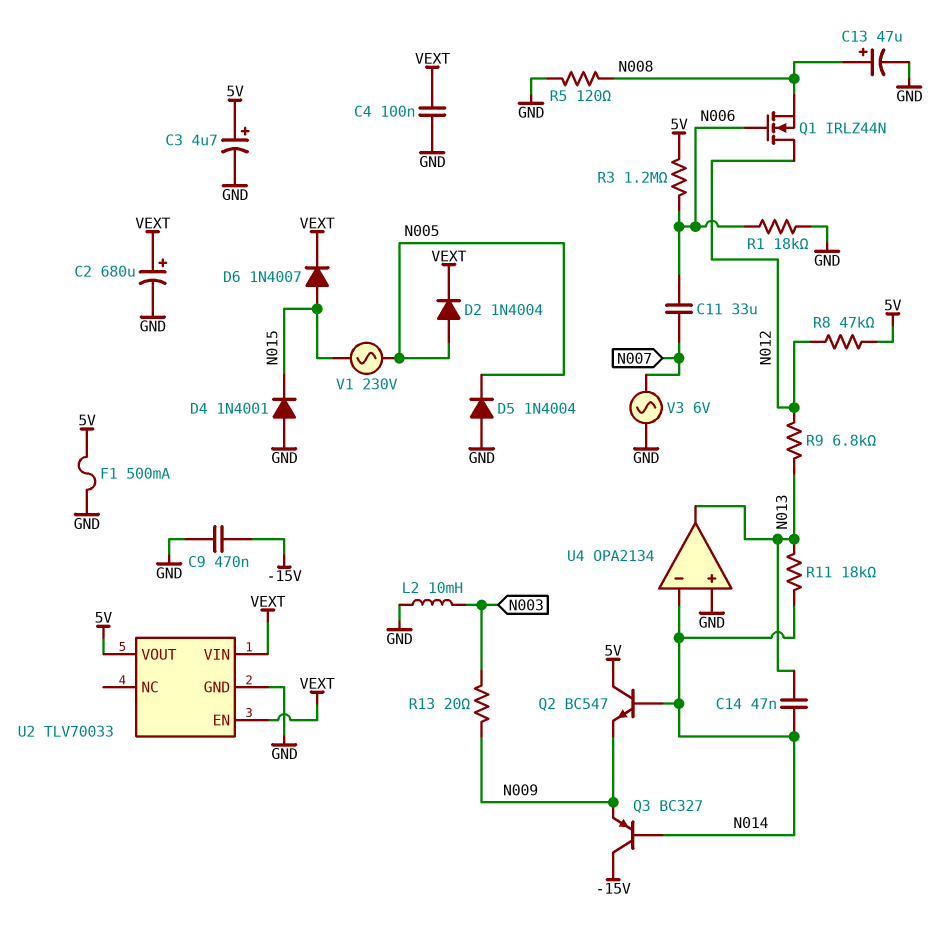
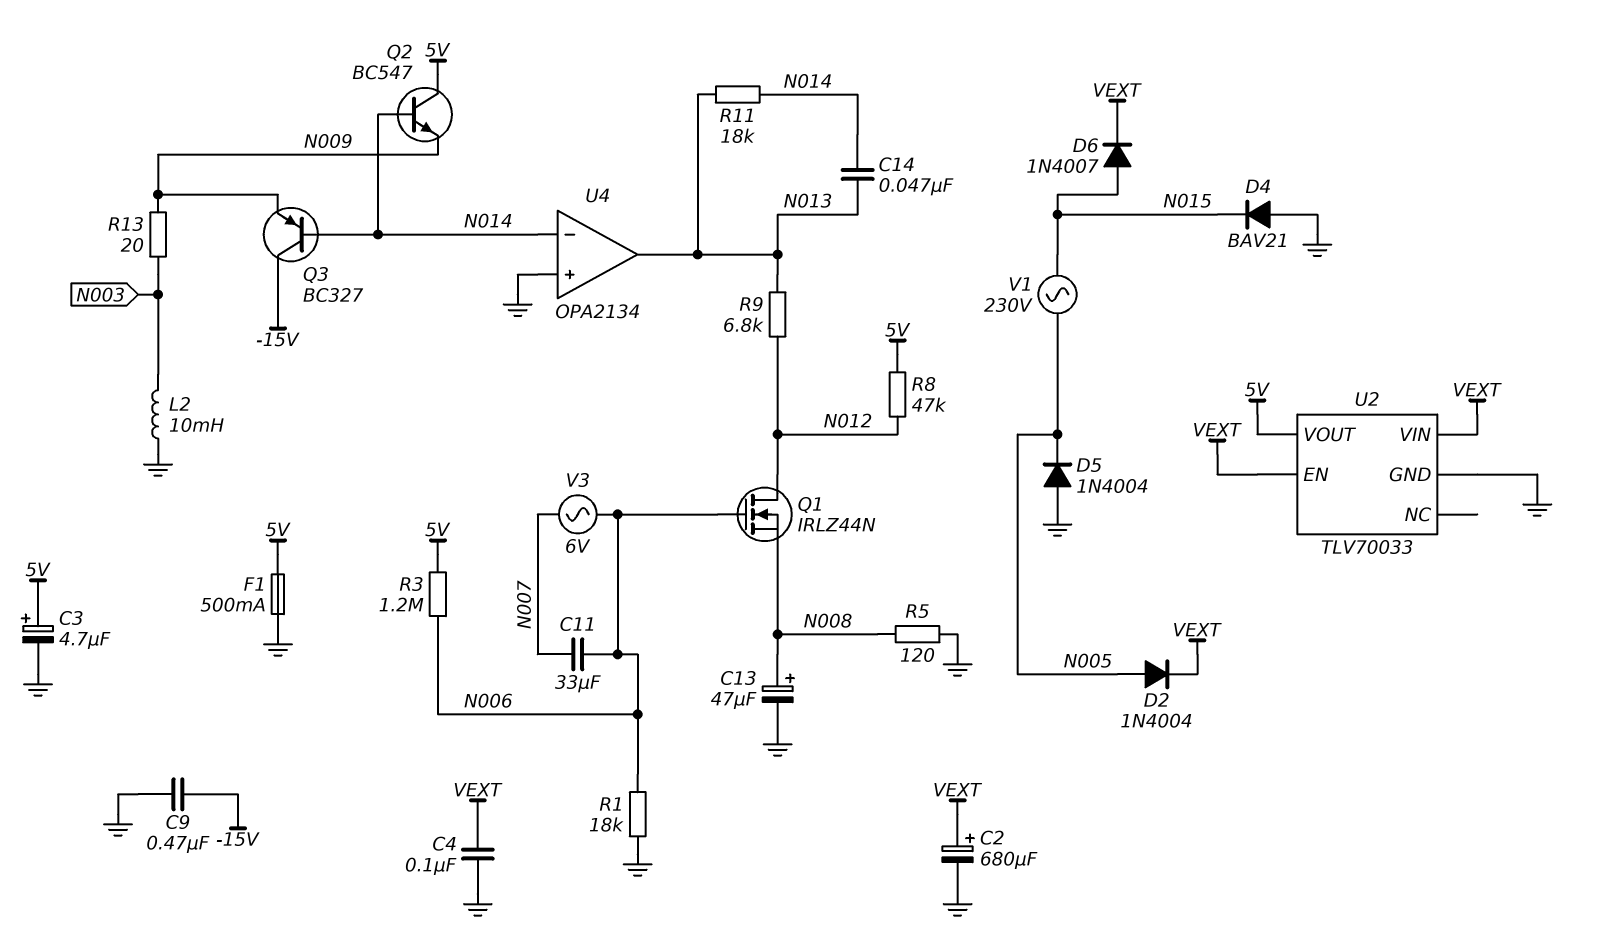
D4: diode 1N4001 (A GND, K N015) -> diode BAV21 (A GND, K N015)
V3: AC 6V (GND, N007) -> AC 6V (N006, N007)

